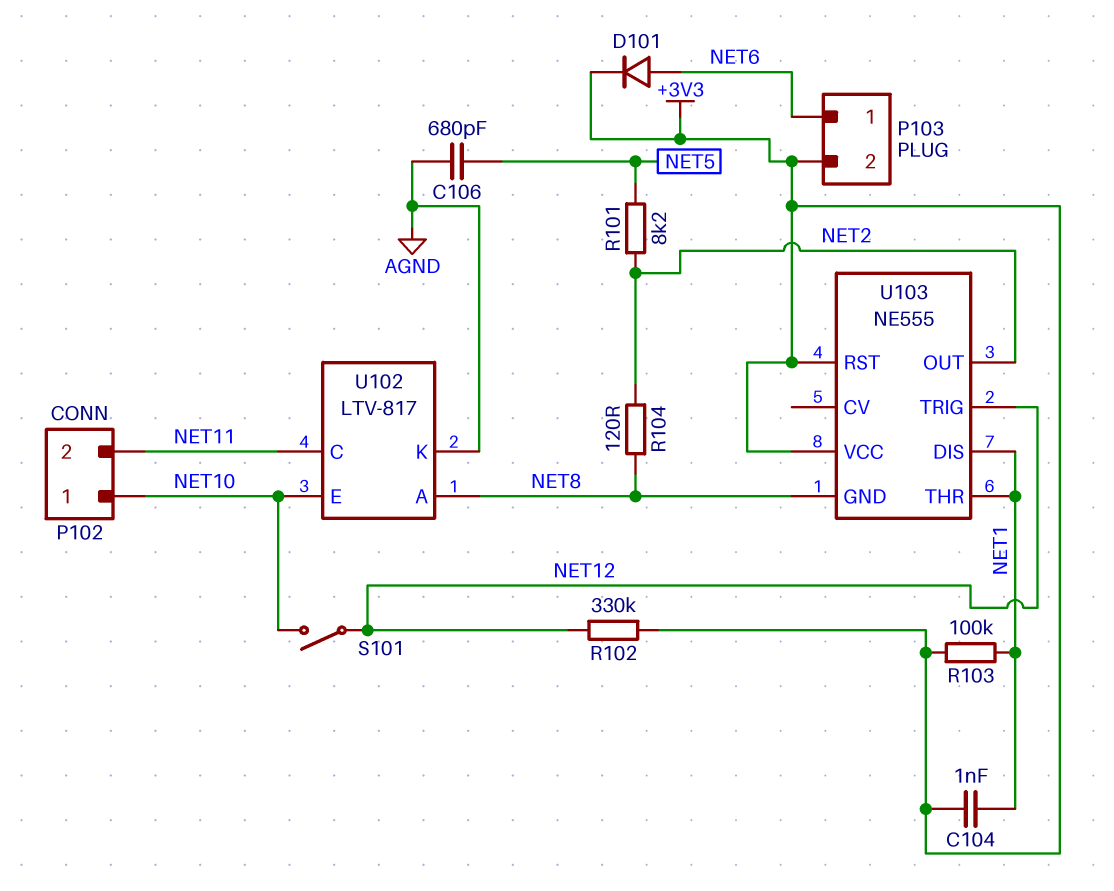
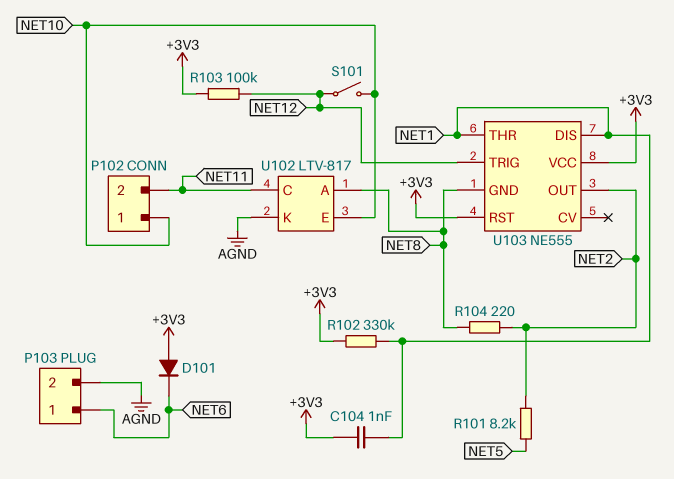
C106: 680pF (AGND, NET5) -> none
D101: diode (A NET6, K +3V3) -> diode (A +3V3, K NET6)
P103 pin 2: +3V3 -> AGND
R102: 330k (+3V3, NET12) -> 330k (+3V3, NET1)
R103: 100k (+3V3, NET1) -> 100k (+3V3, NET12)
R104: 120 (NET2, NET8) -> 220 (NET2, NET8)

